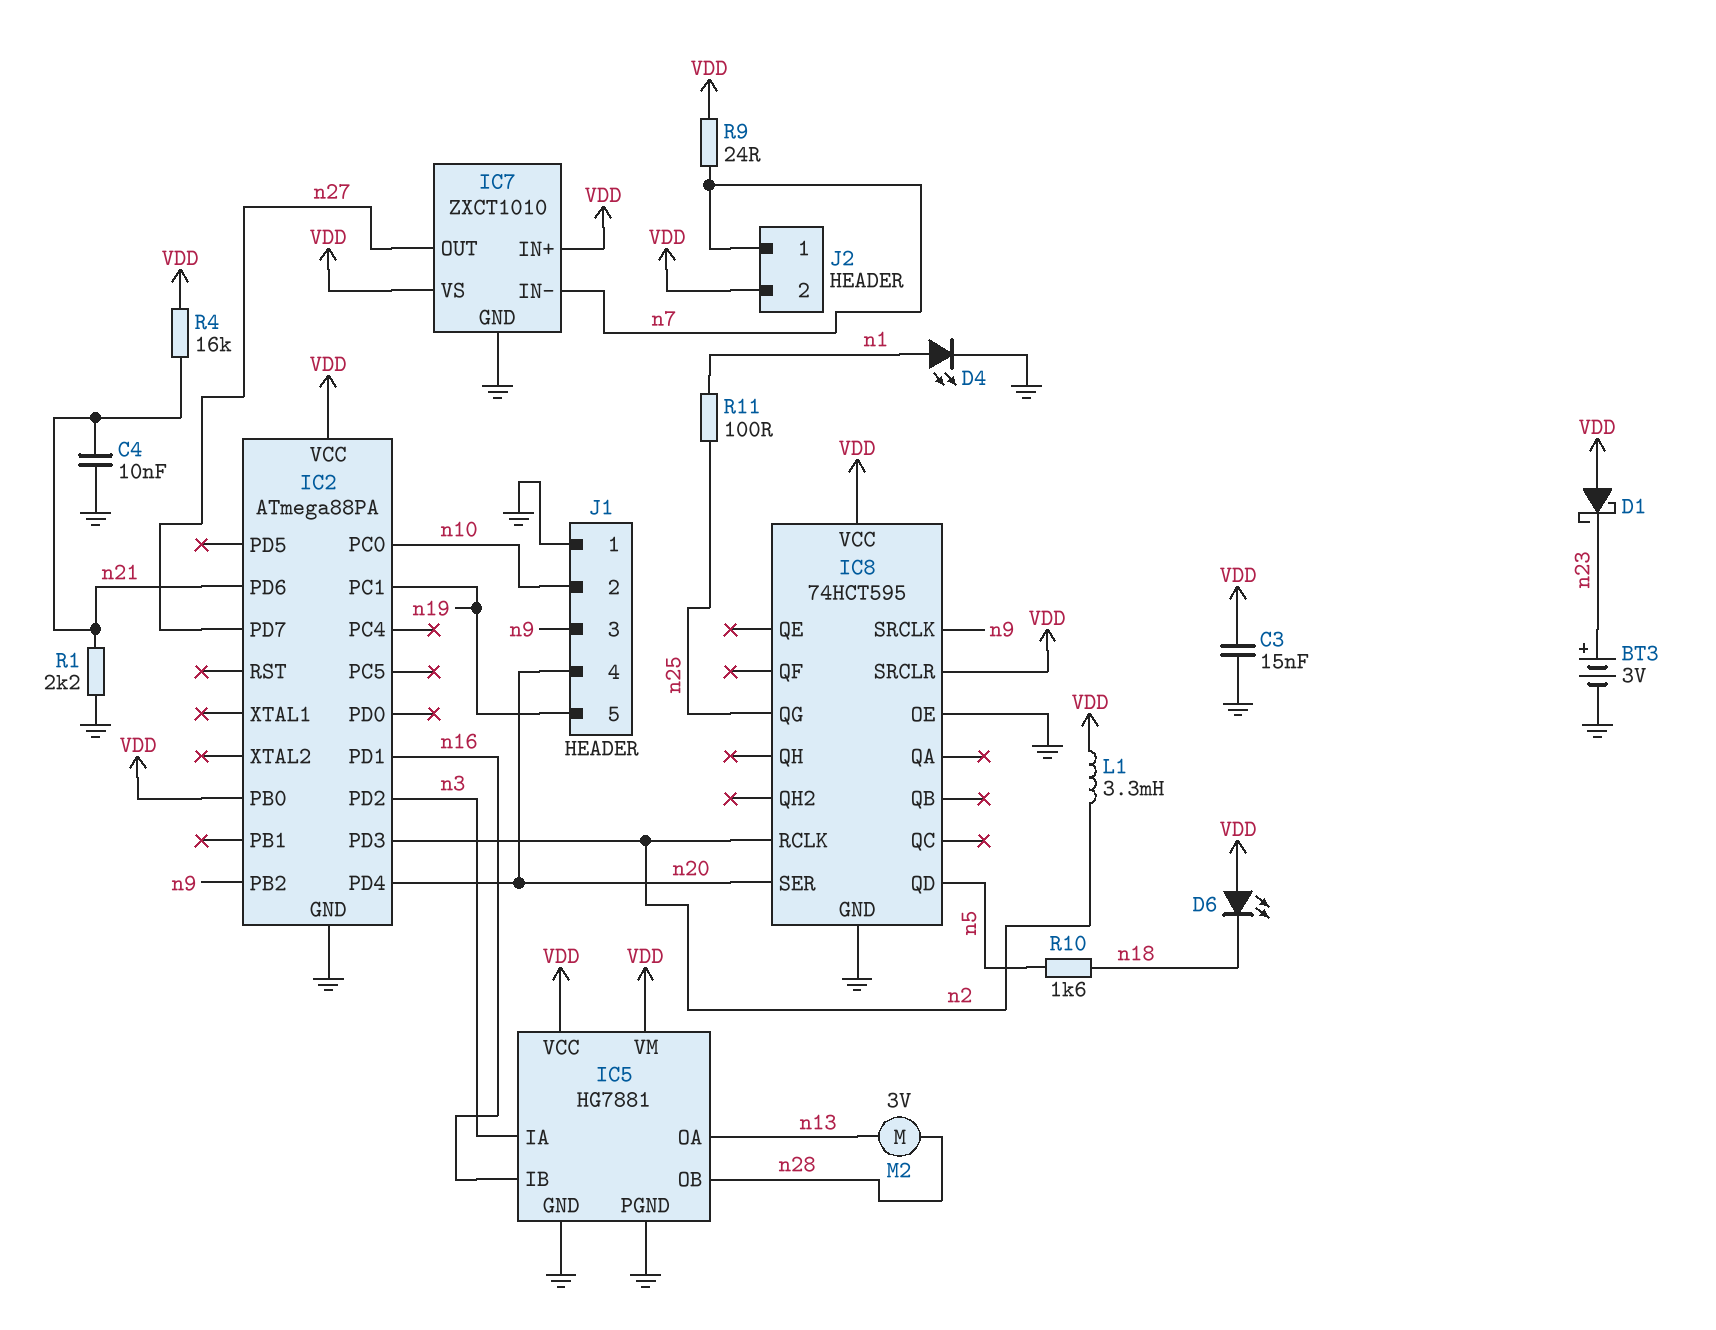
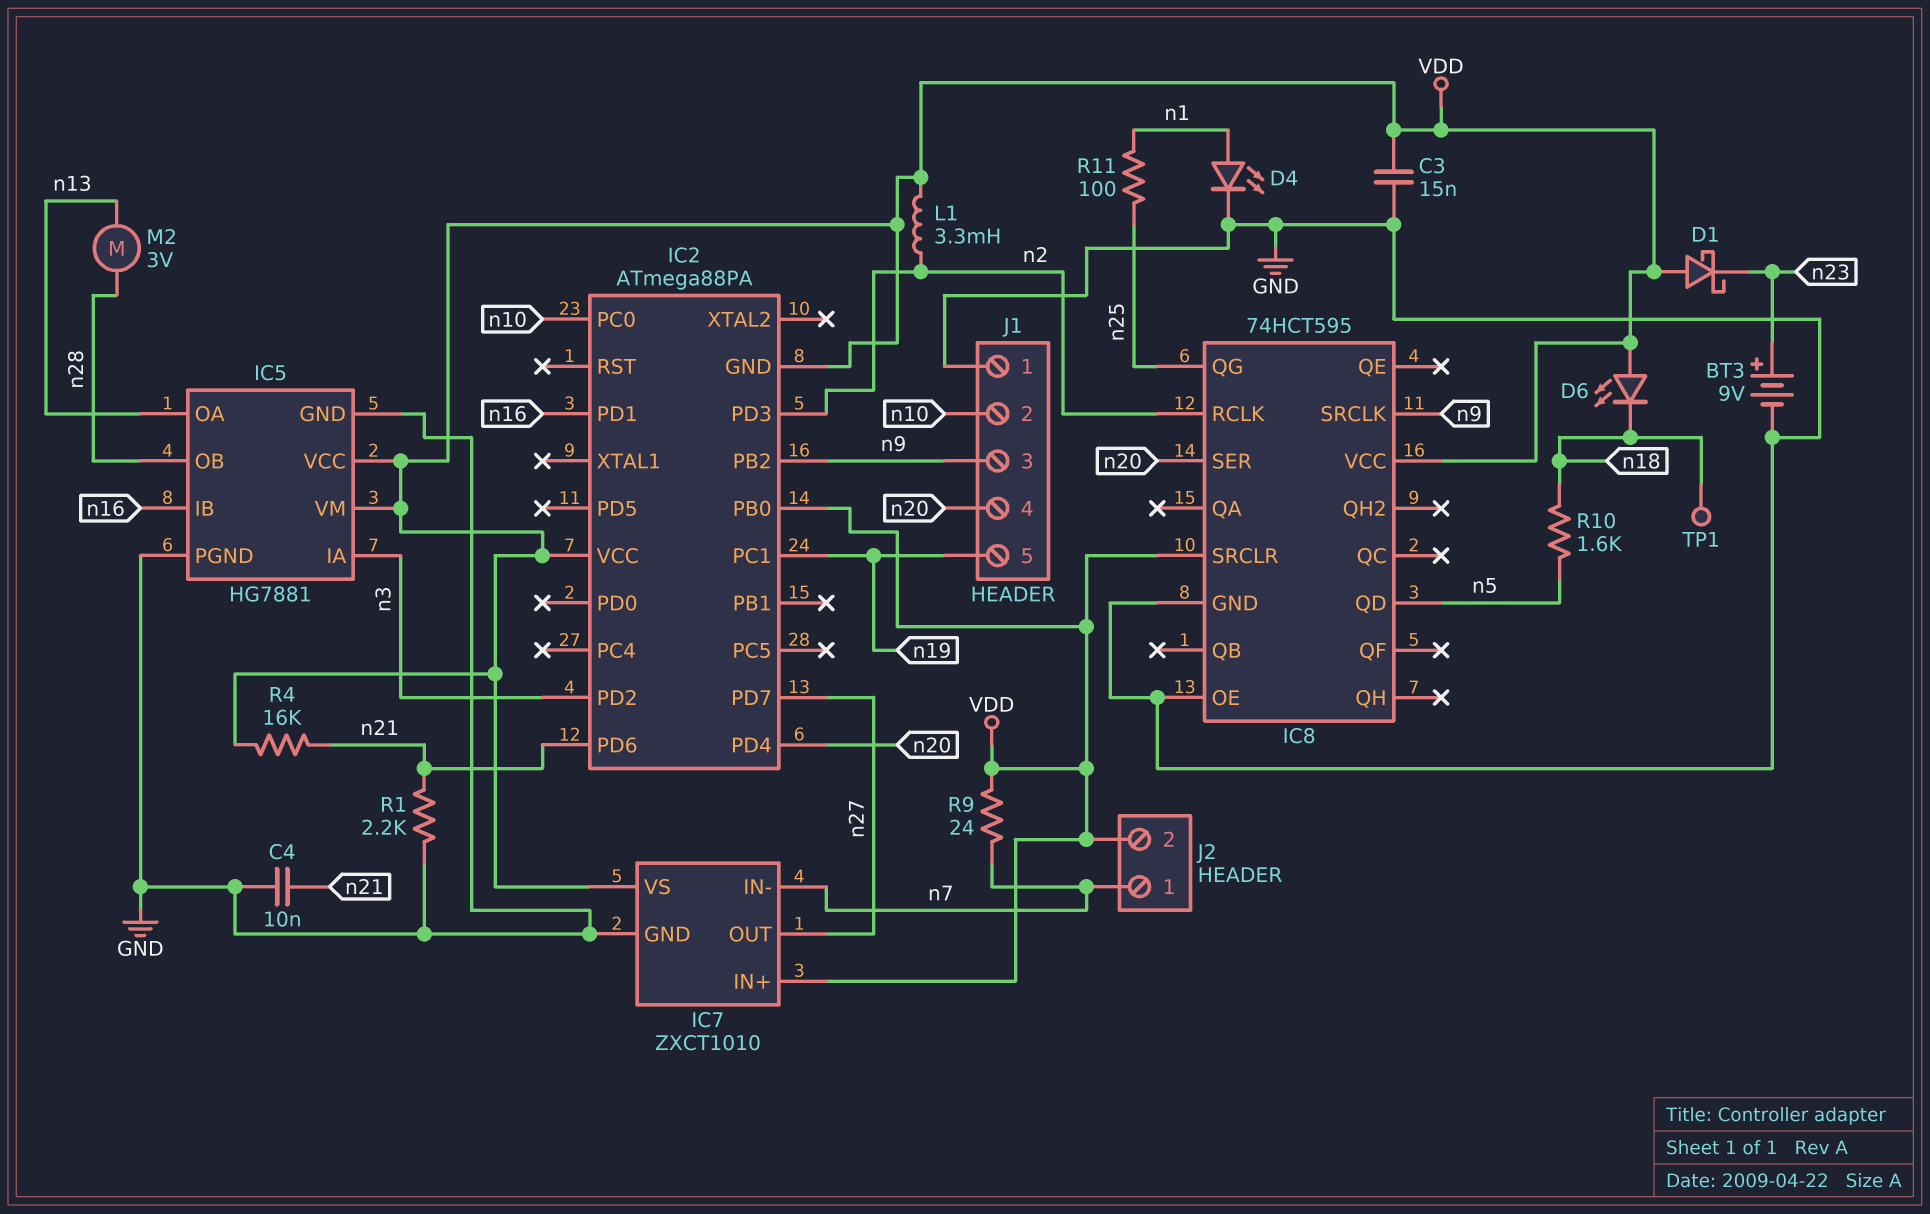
BT3: 3V (plus n23, minus GND) -> 9V (plus n23, minus GND)
IC2 pin GND: GND -> VDD
TP1: none -> test point (n18)

